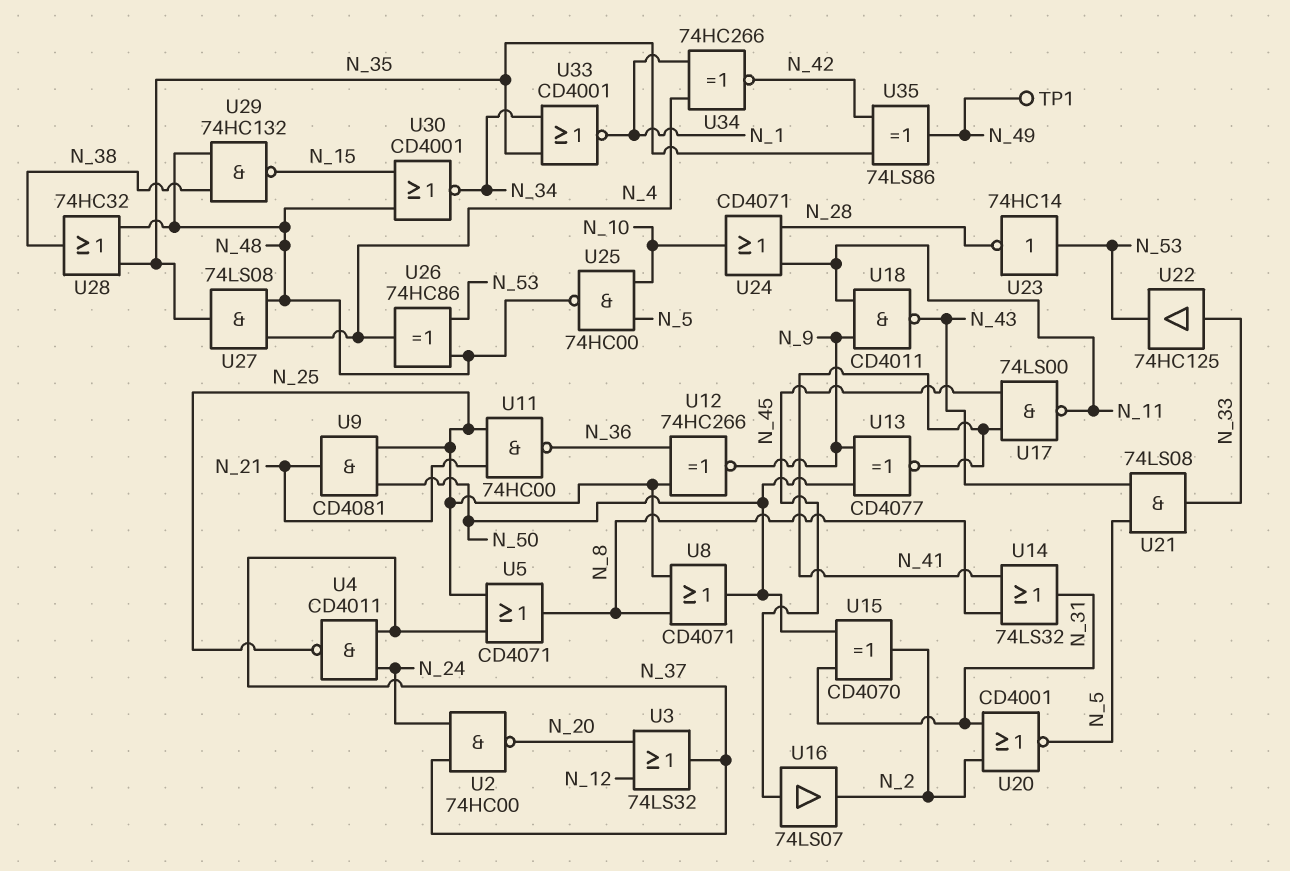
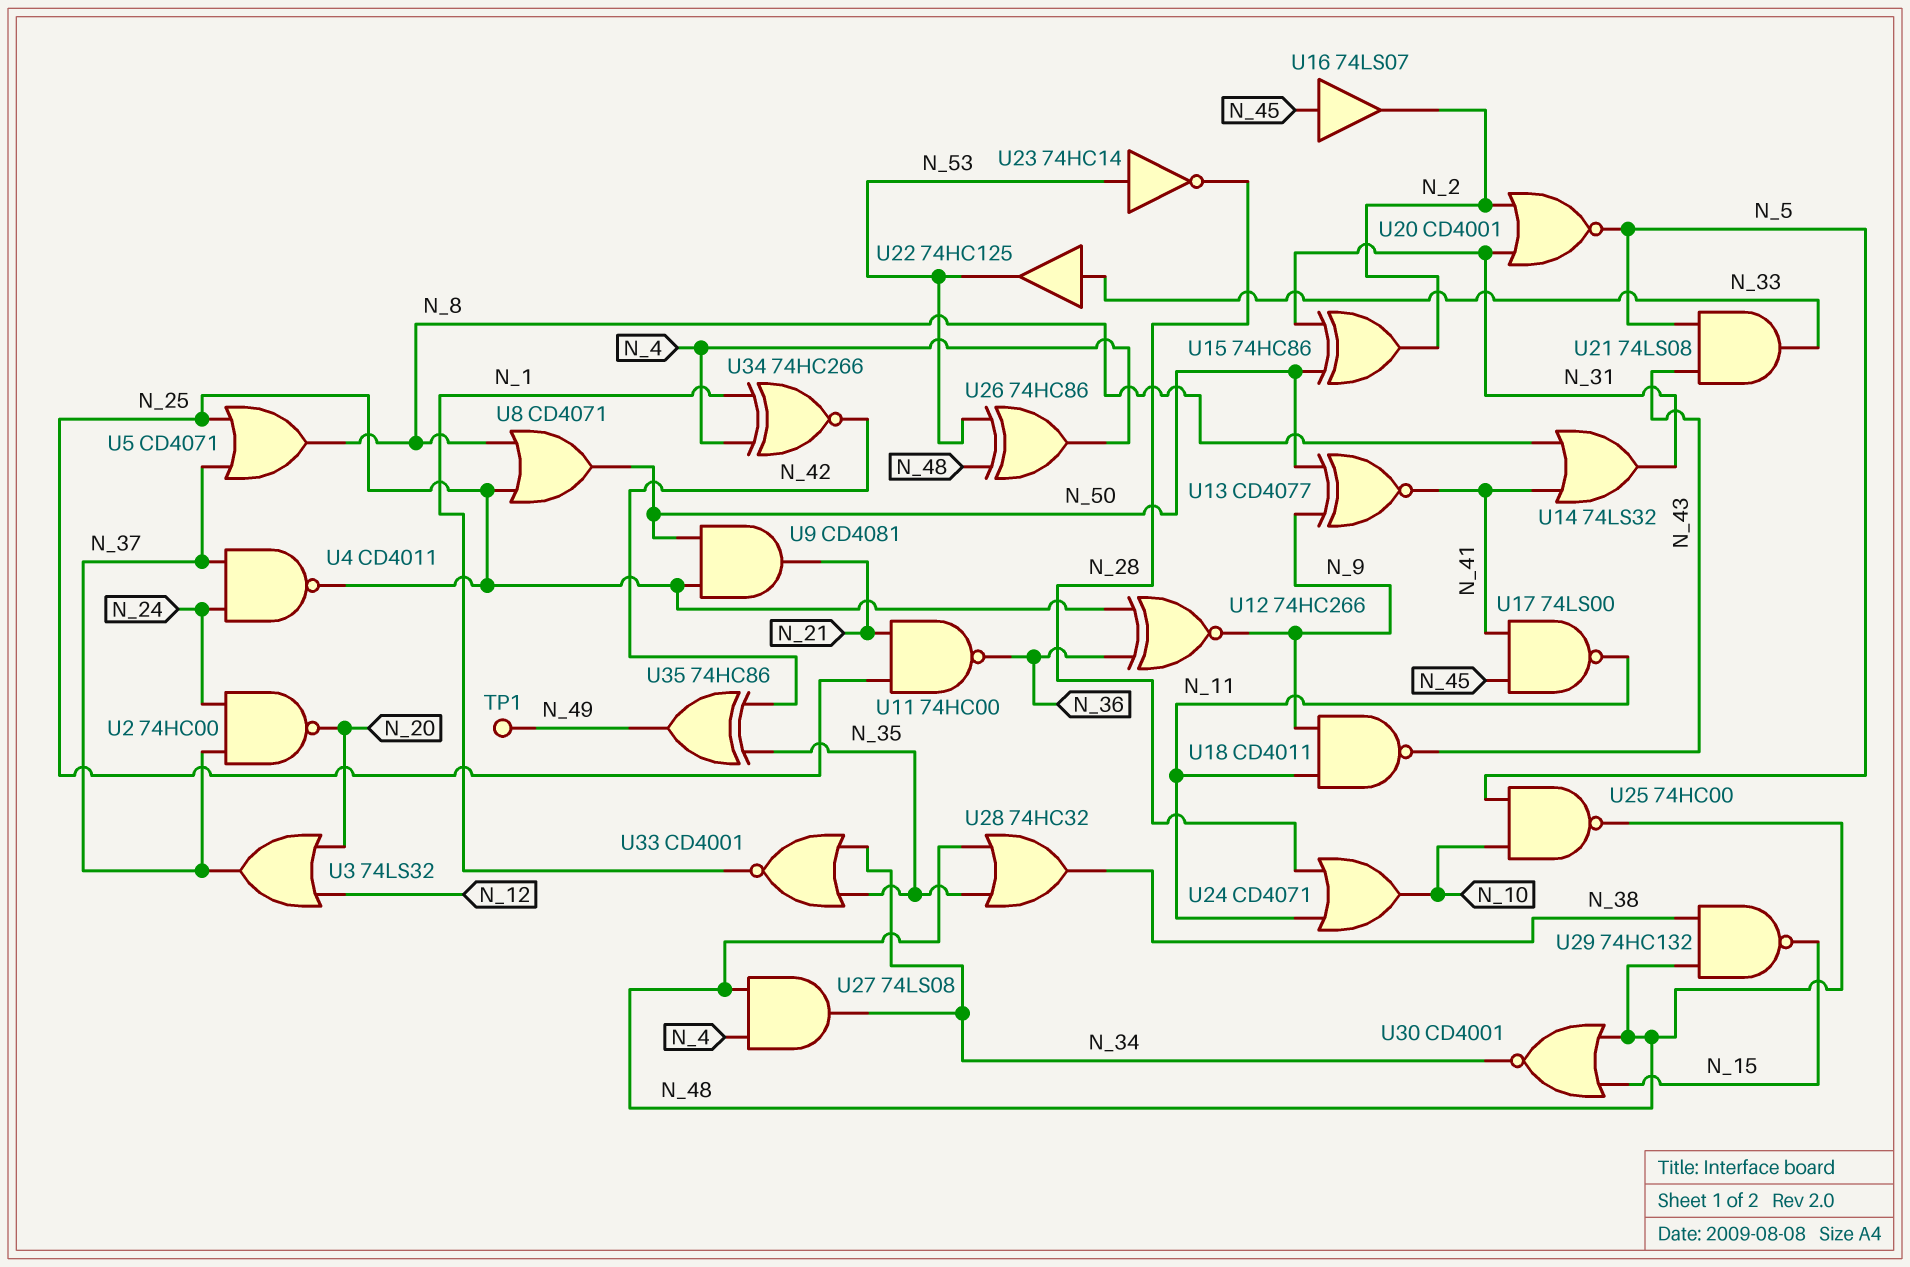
U15: XOR CD4070 (in N_31, in N_50, out N_2) -> XOR 74HC86 (in N_31, in N_50, out N_2)
U27: AND 74LS08 (in N_4, in N_48, out N_35) -> AND 74LS08 (in N_4, in N_48, out N_34)
U35: XOR 74LS86 (in N_35, in N_42, out N_49) -> XOR 74HC86 (in N_35, in N_42, out N_49)

